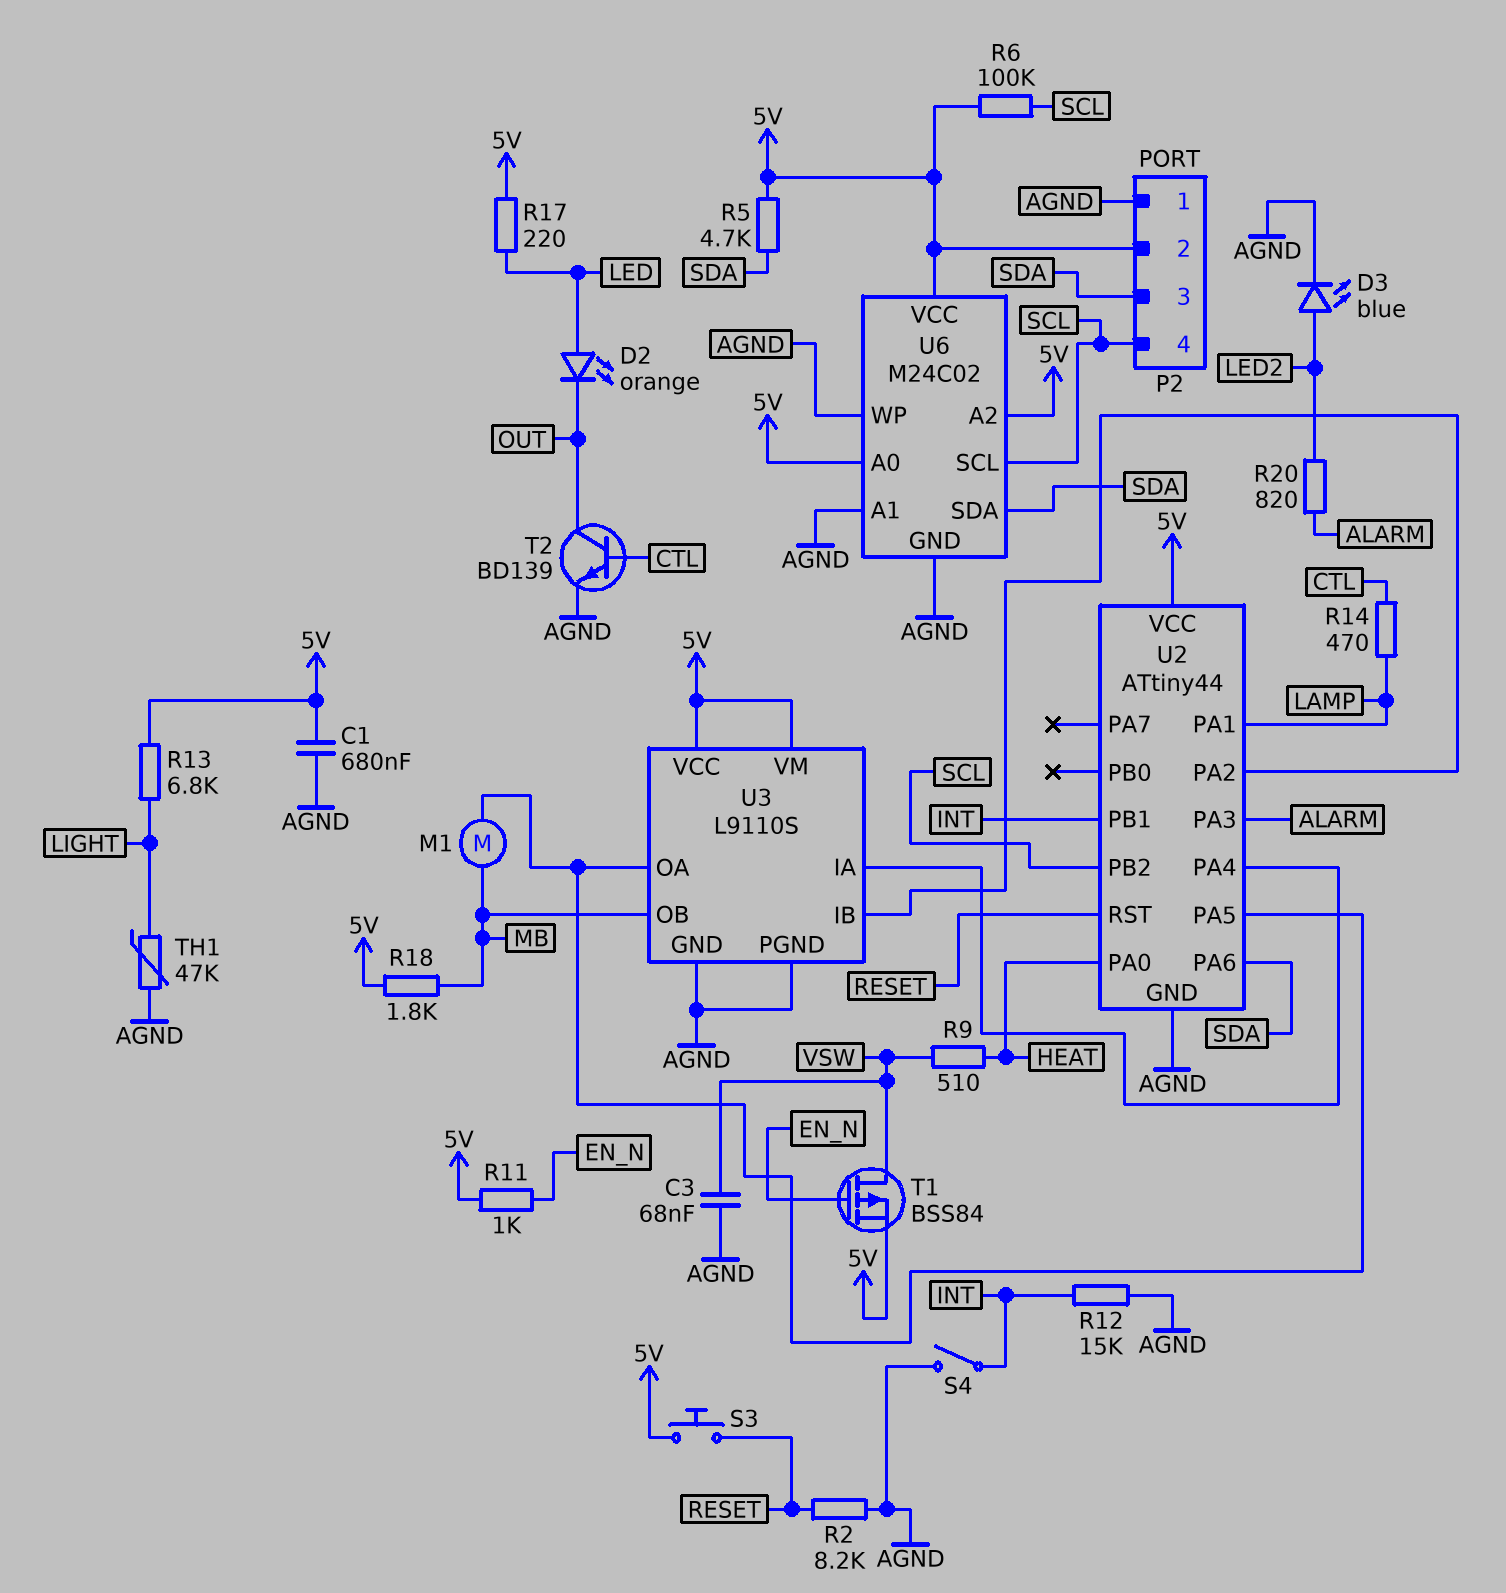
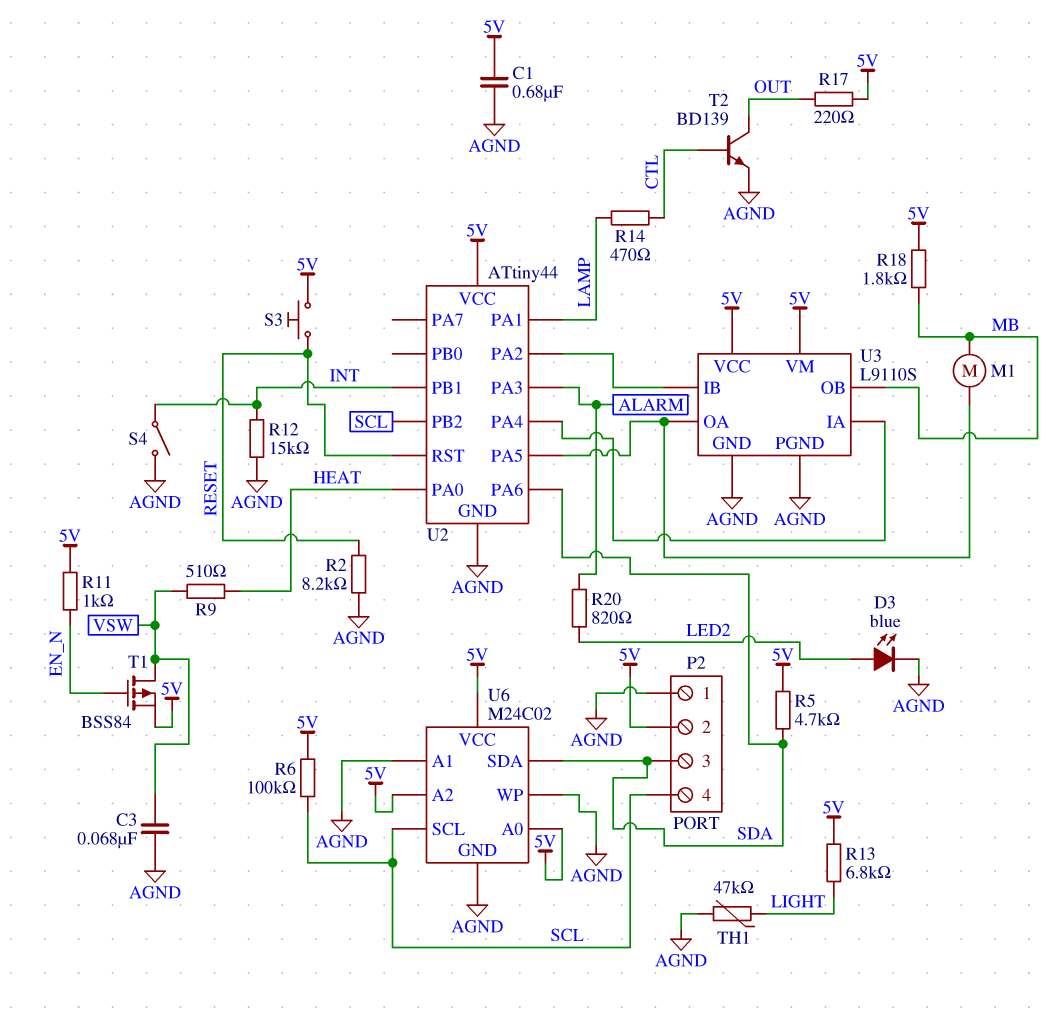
D2: LED orange (A LED, K OUT) -> none
R17: 220 (5V, LED) -> 220 (5V, OUT)

